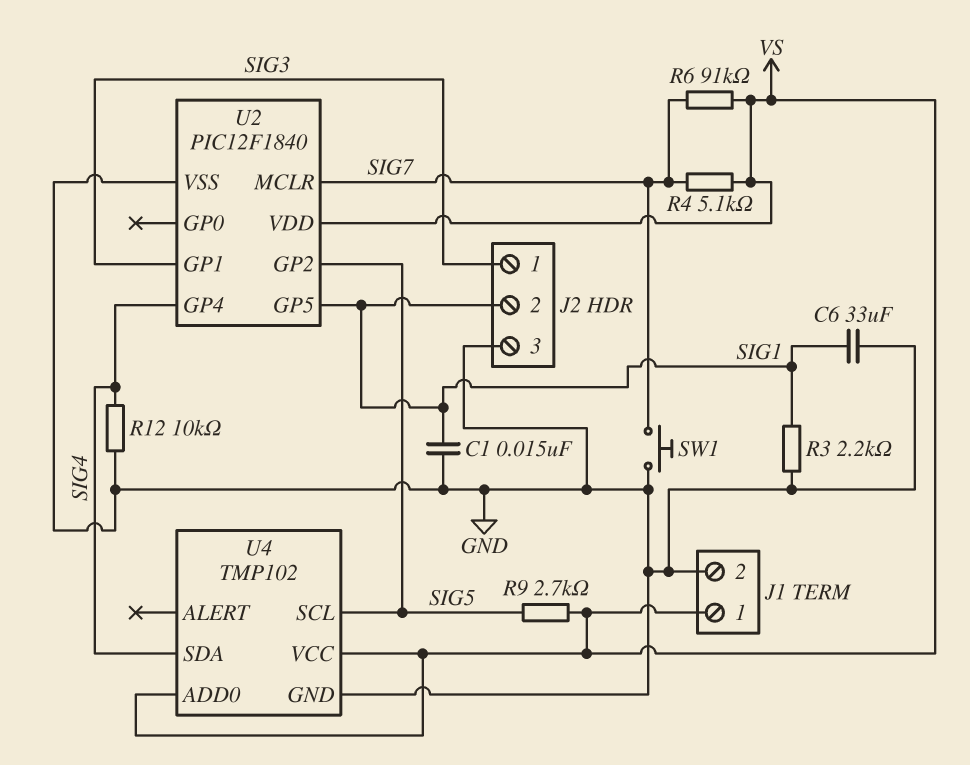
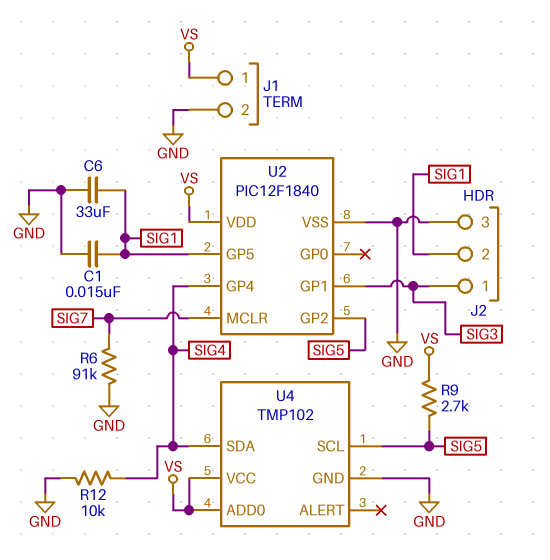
R3: 2.2k (GND, SIG1) -> none
R4: 5.1k (SIG7, VS) -> none
R6: 91k (SIG7, VS) -> 91k (GND, SIG7)
SW1: button (GND, SIG7) -> none

